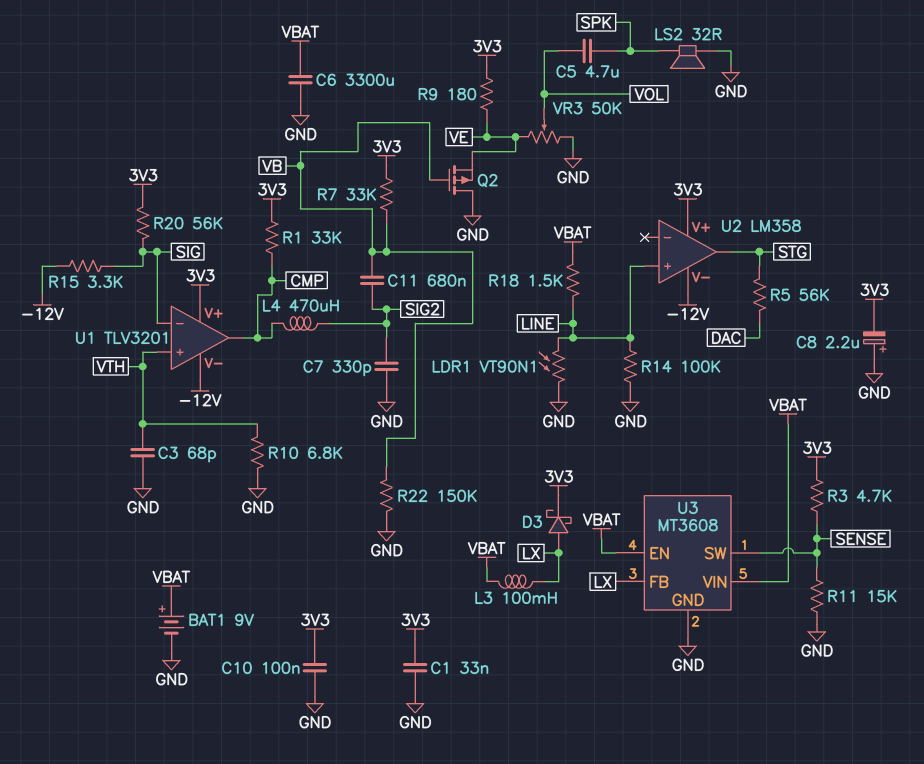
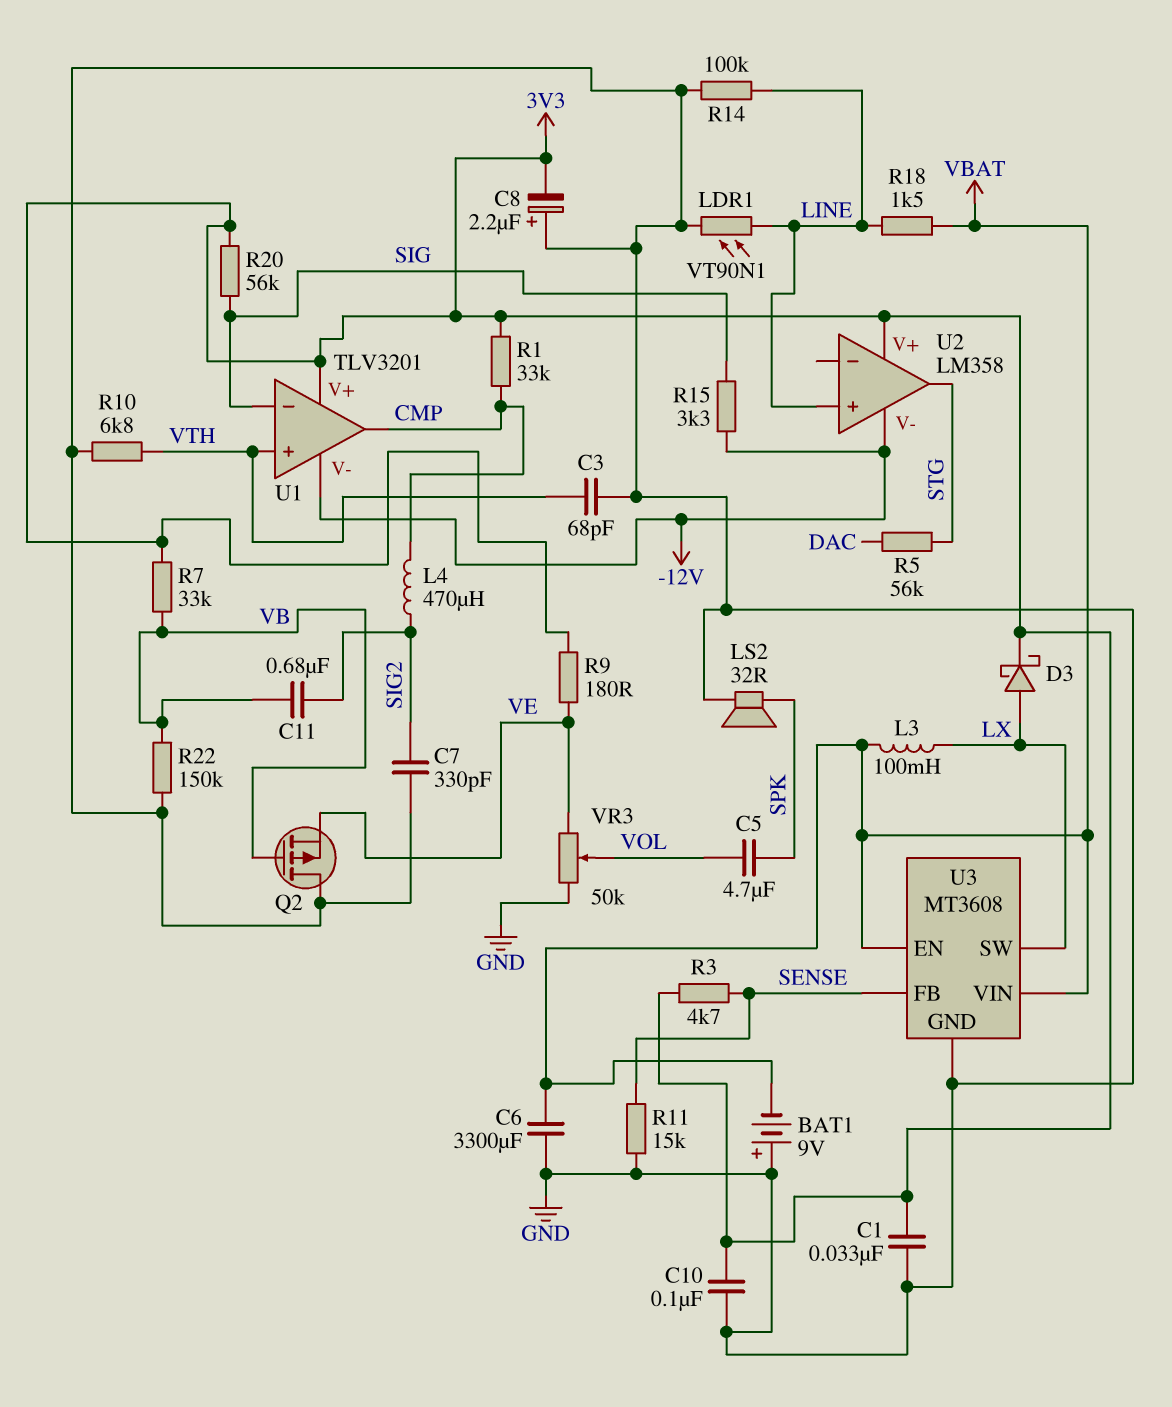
BAT1: 9V (plus VBAT, minus GND) -> 9V (plus GND, minus VBAT)
U3 pin FB: LX -> SENSE
U3 pin SW: SENSE -> LX

